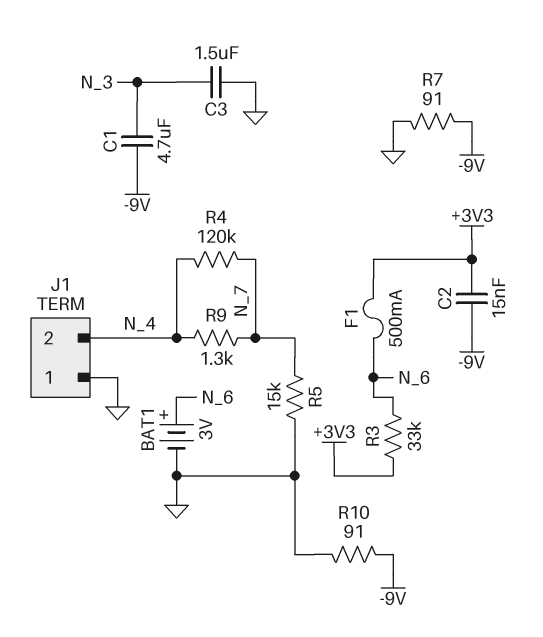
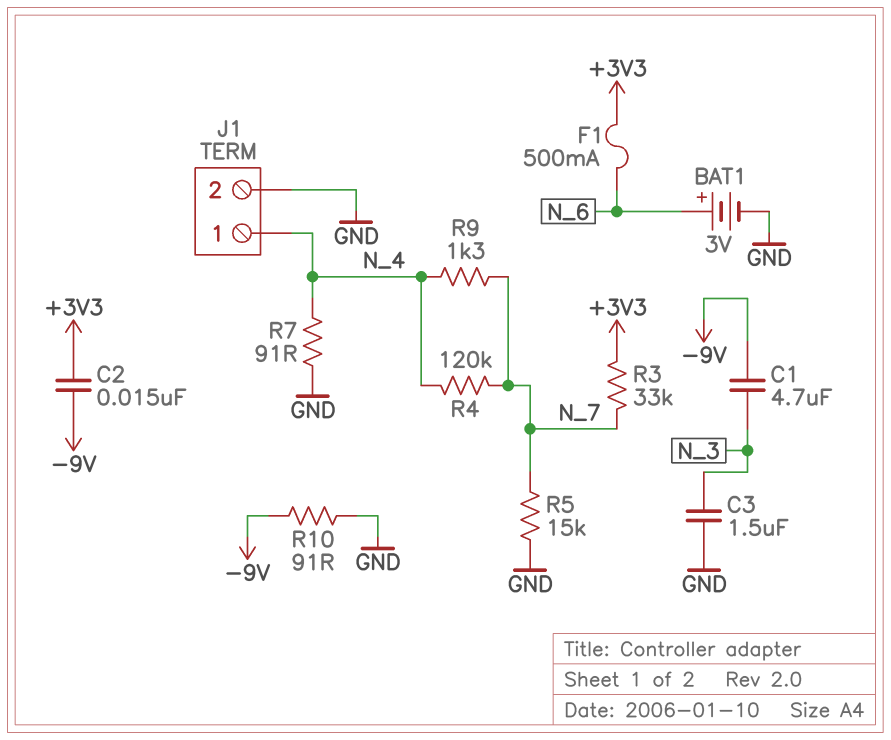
J1 pin 1: GND -> N_4
J1 pin 2: N_4 -> GND
R3: 33k (+3V3, N_6) -> 33k (+3V3, N_7)
R7: 91 (-9V, GND) -> 91 (GND, N_4)

